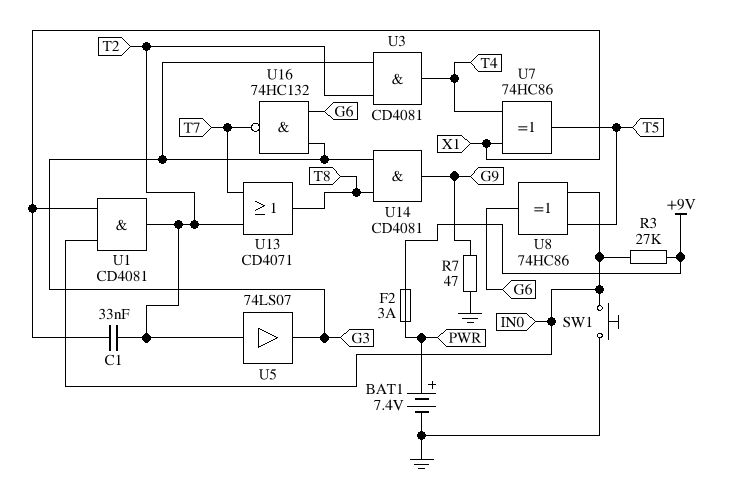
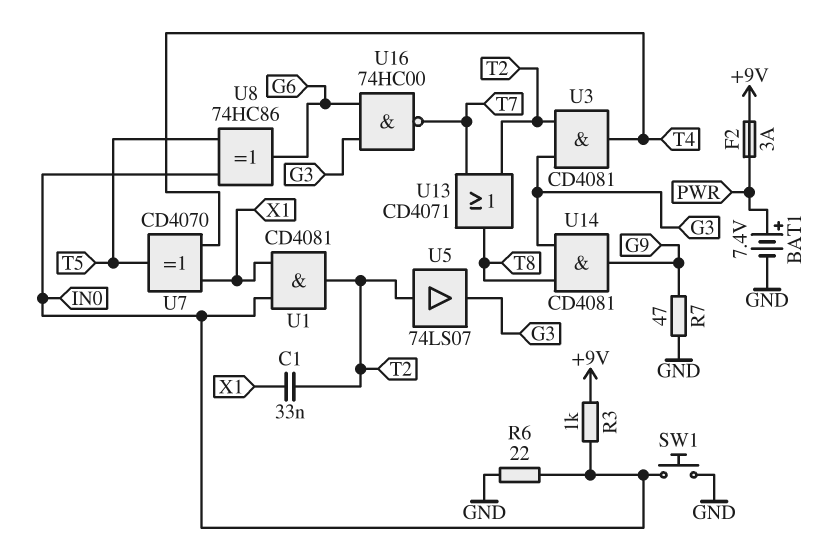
R3: 27k (+9V, IN0) -> 1k (+9V, IN0)
R6: none -> 22 (GND, IN0)
U7: XOR 74HC86 (in T4, in X1, out T5) -> XOR CD4070 (in T4, in X1, out T5)
U16: NAND 74HC132 (in G3, in G6, out T7) -> NAND 74HC00 (in G3, in G6, out T7)

